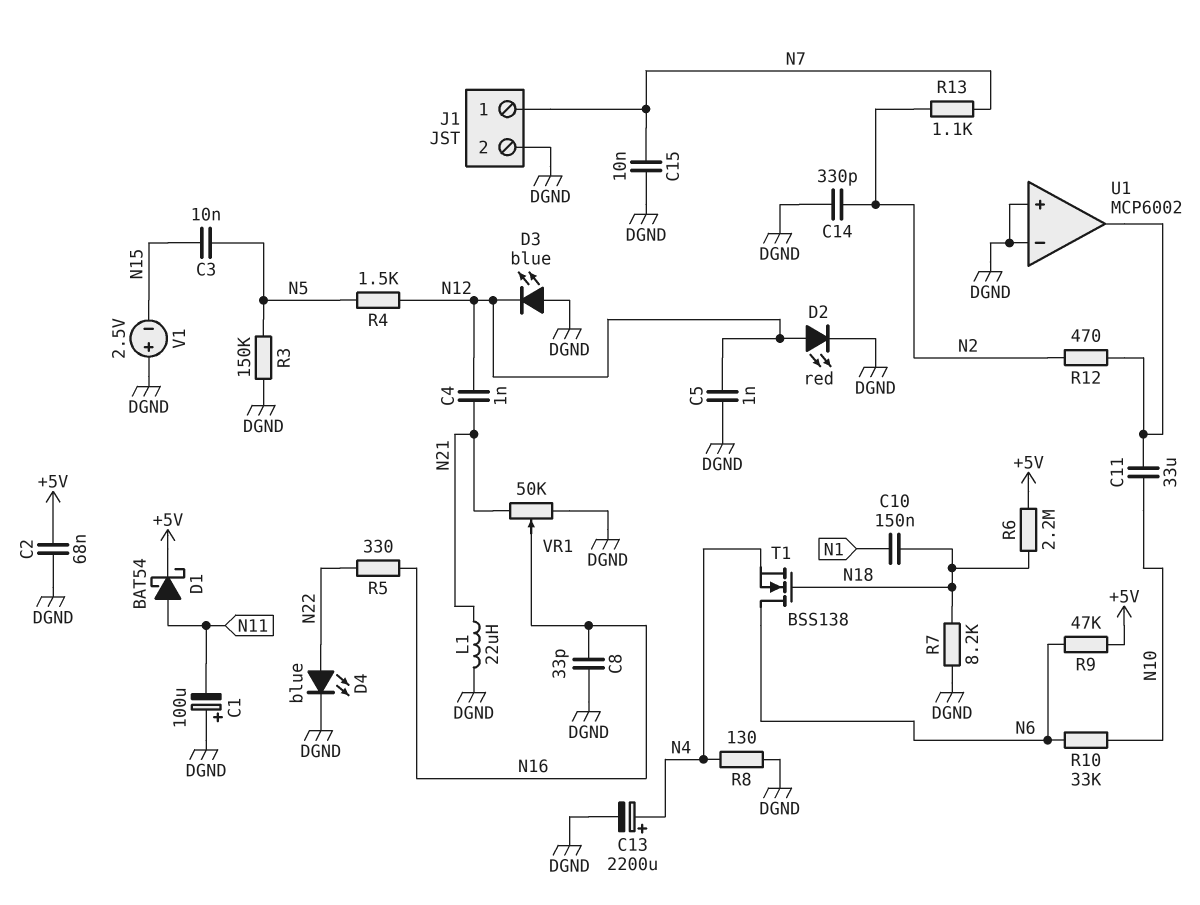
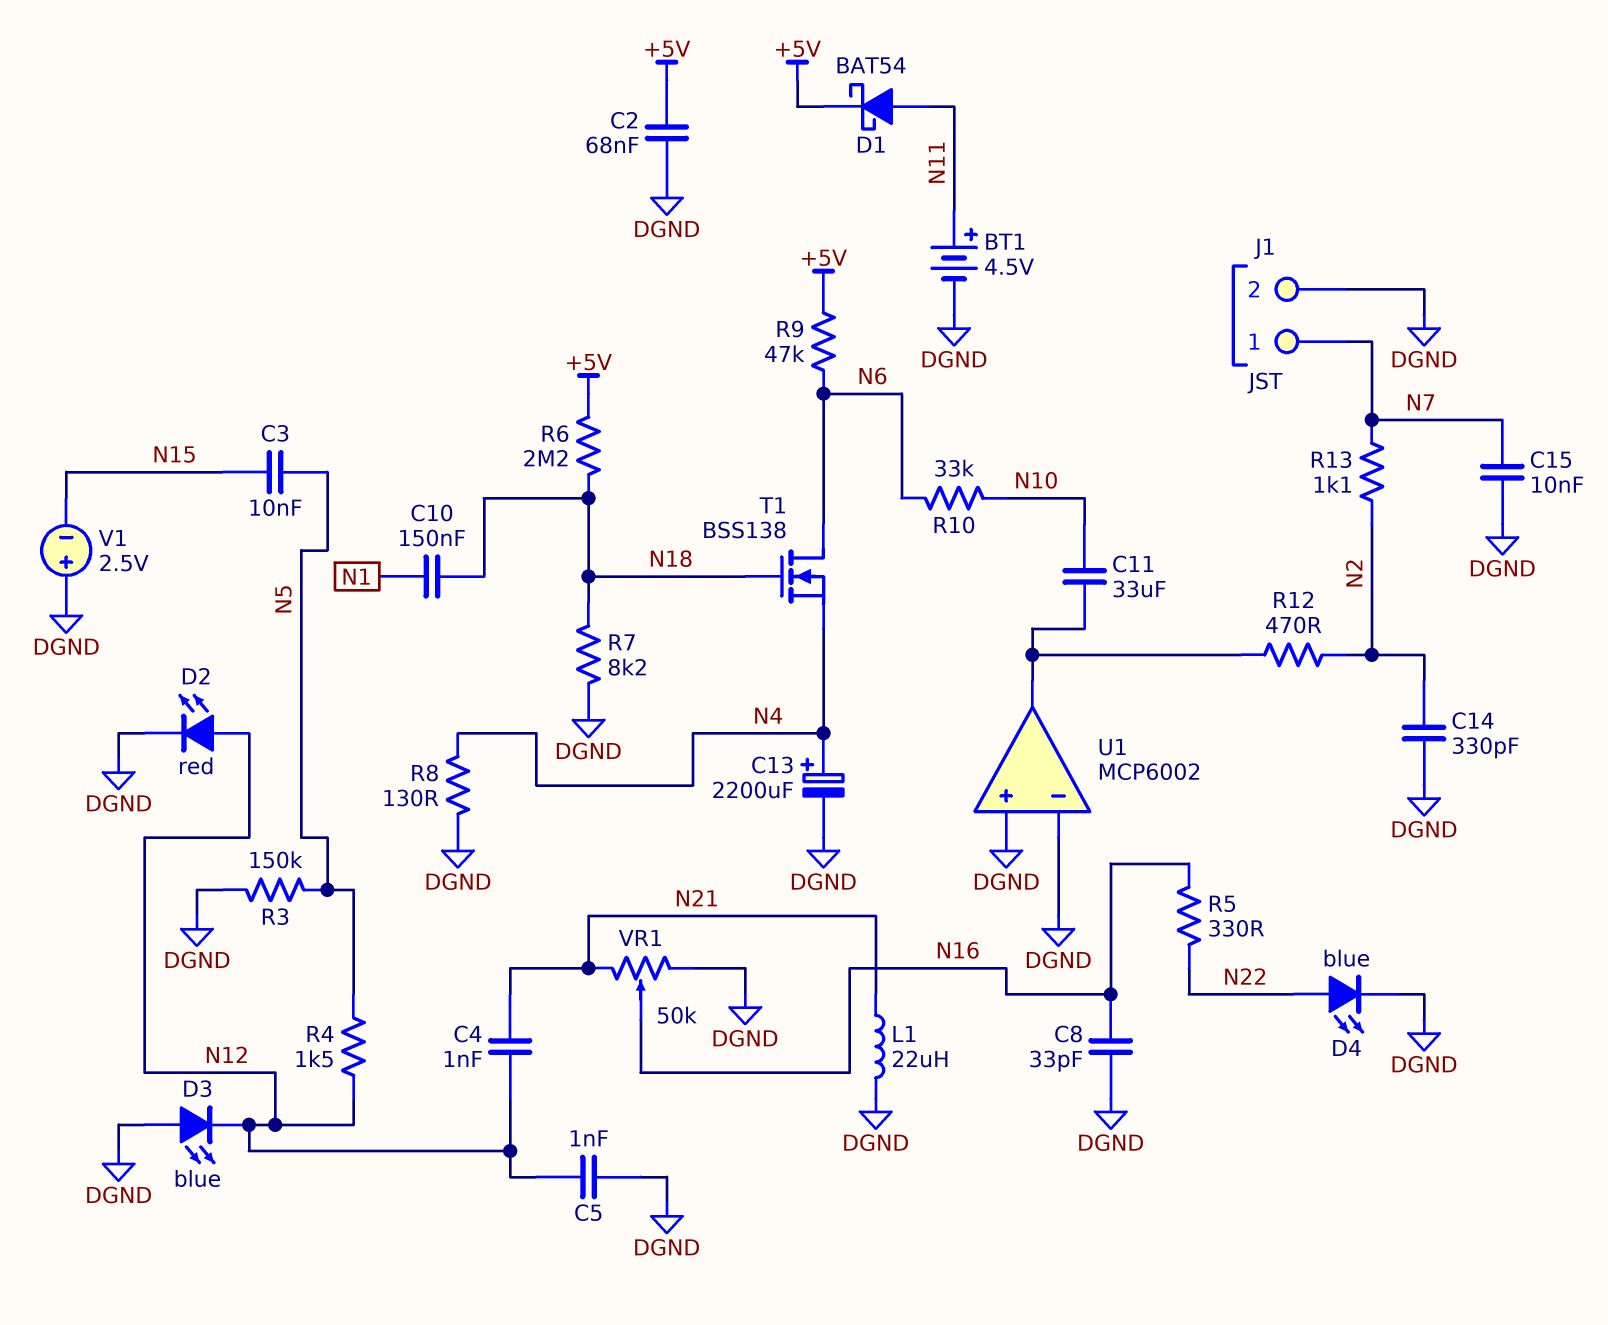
BT1: none -> 4.5V (plus N11, minus DGND)
C1: 100uF (plus DGND, minus N11) -> none

